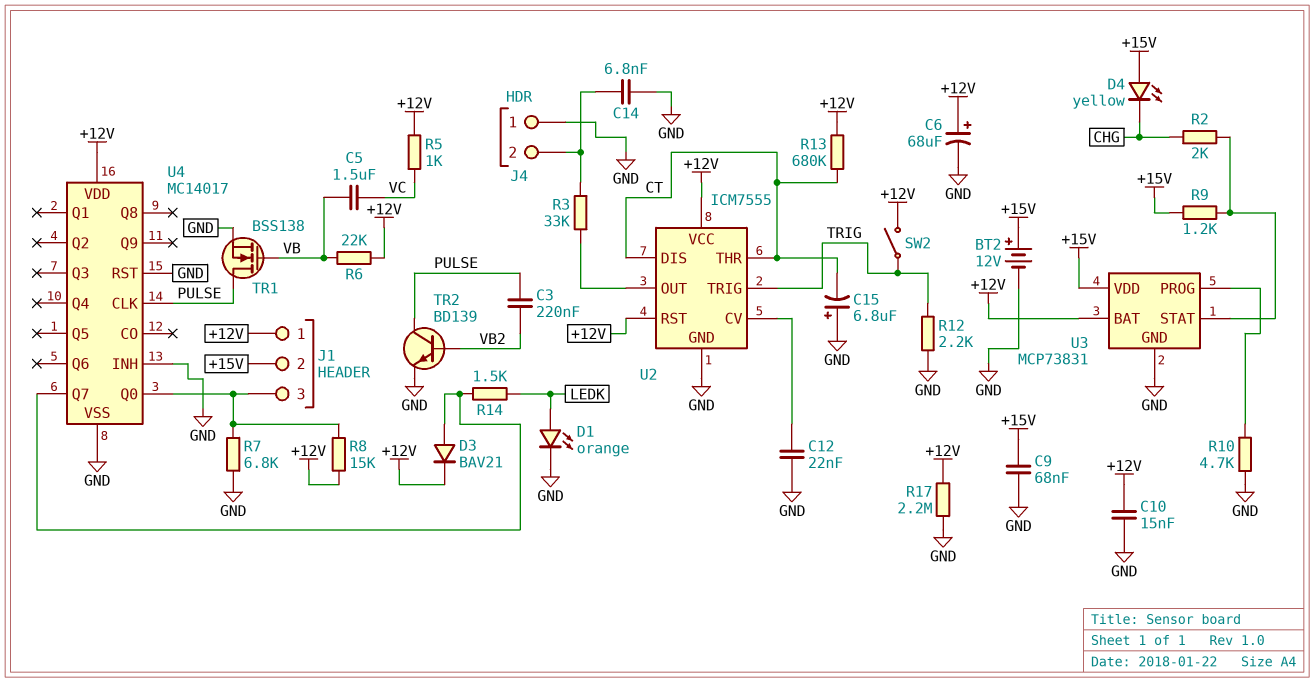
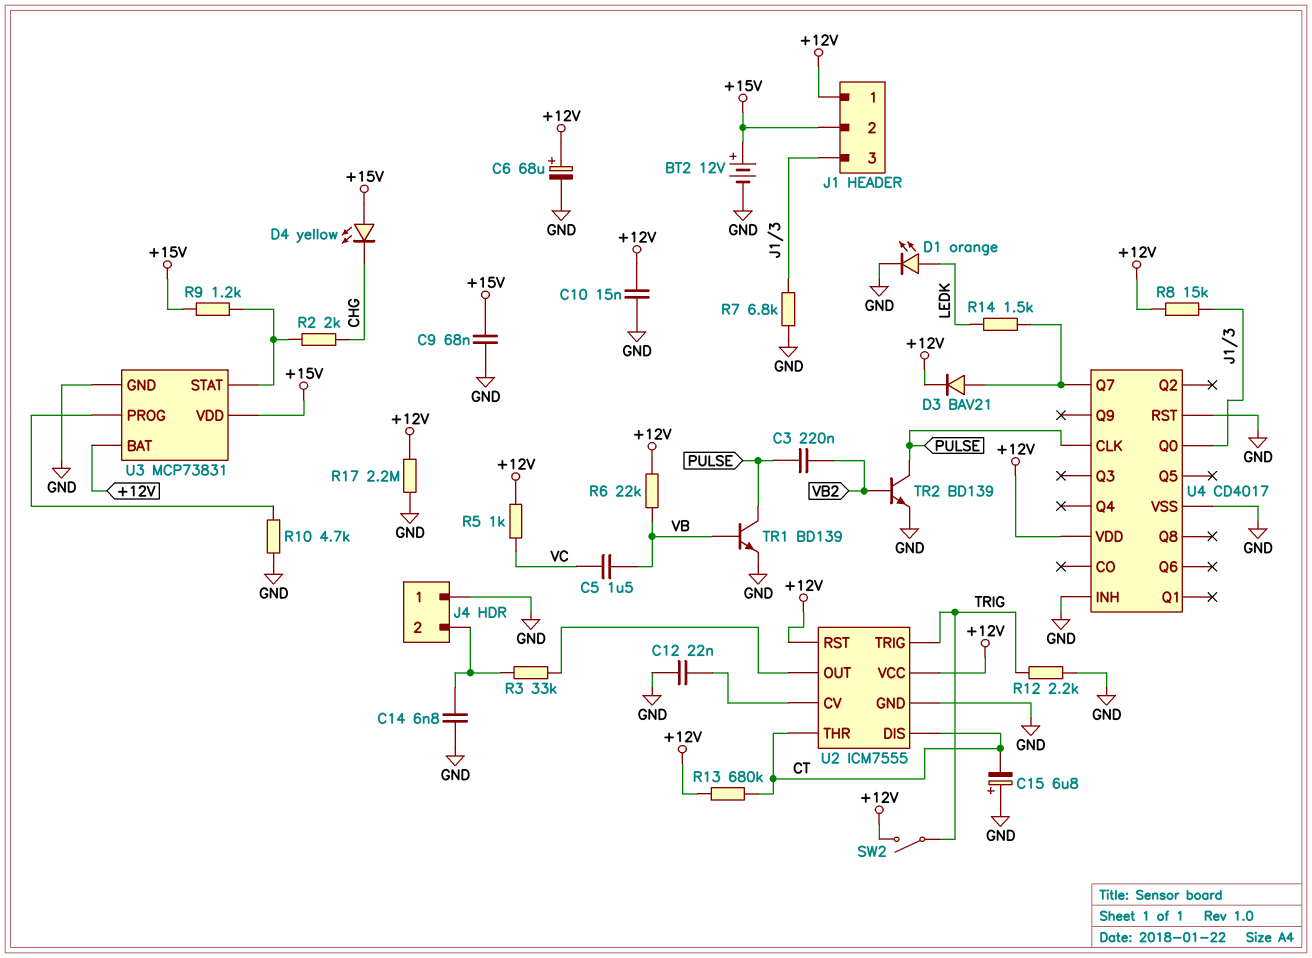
TR1: NMOS BSS138 (G VB, D PULSE, S GND) -> NPN BD139 (B VB, C PULSE, E GND)
U4: MC14017 -> CD4017

